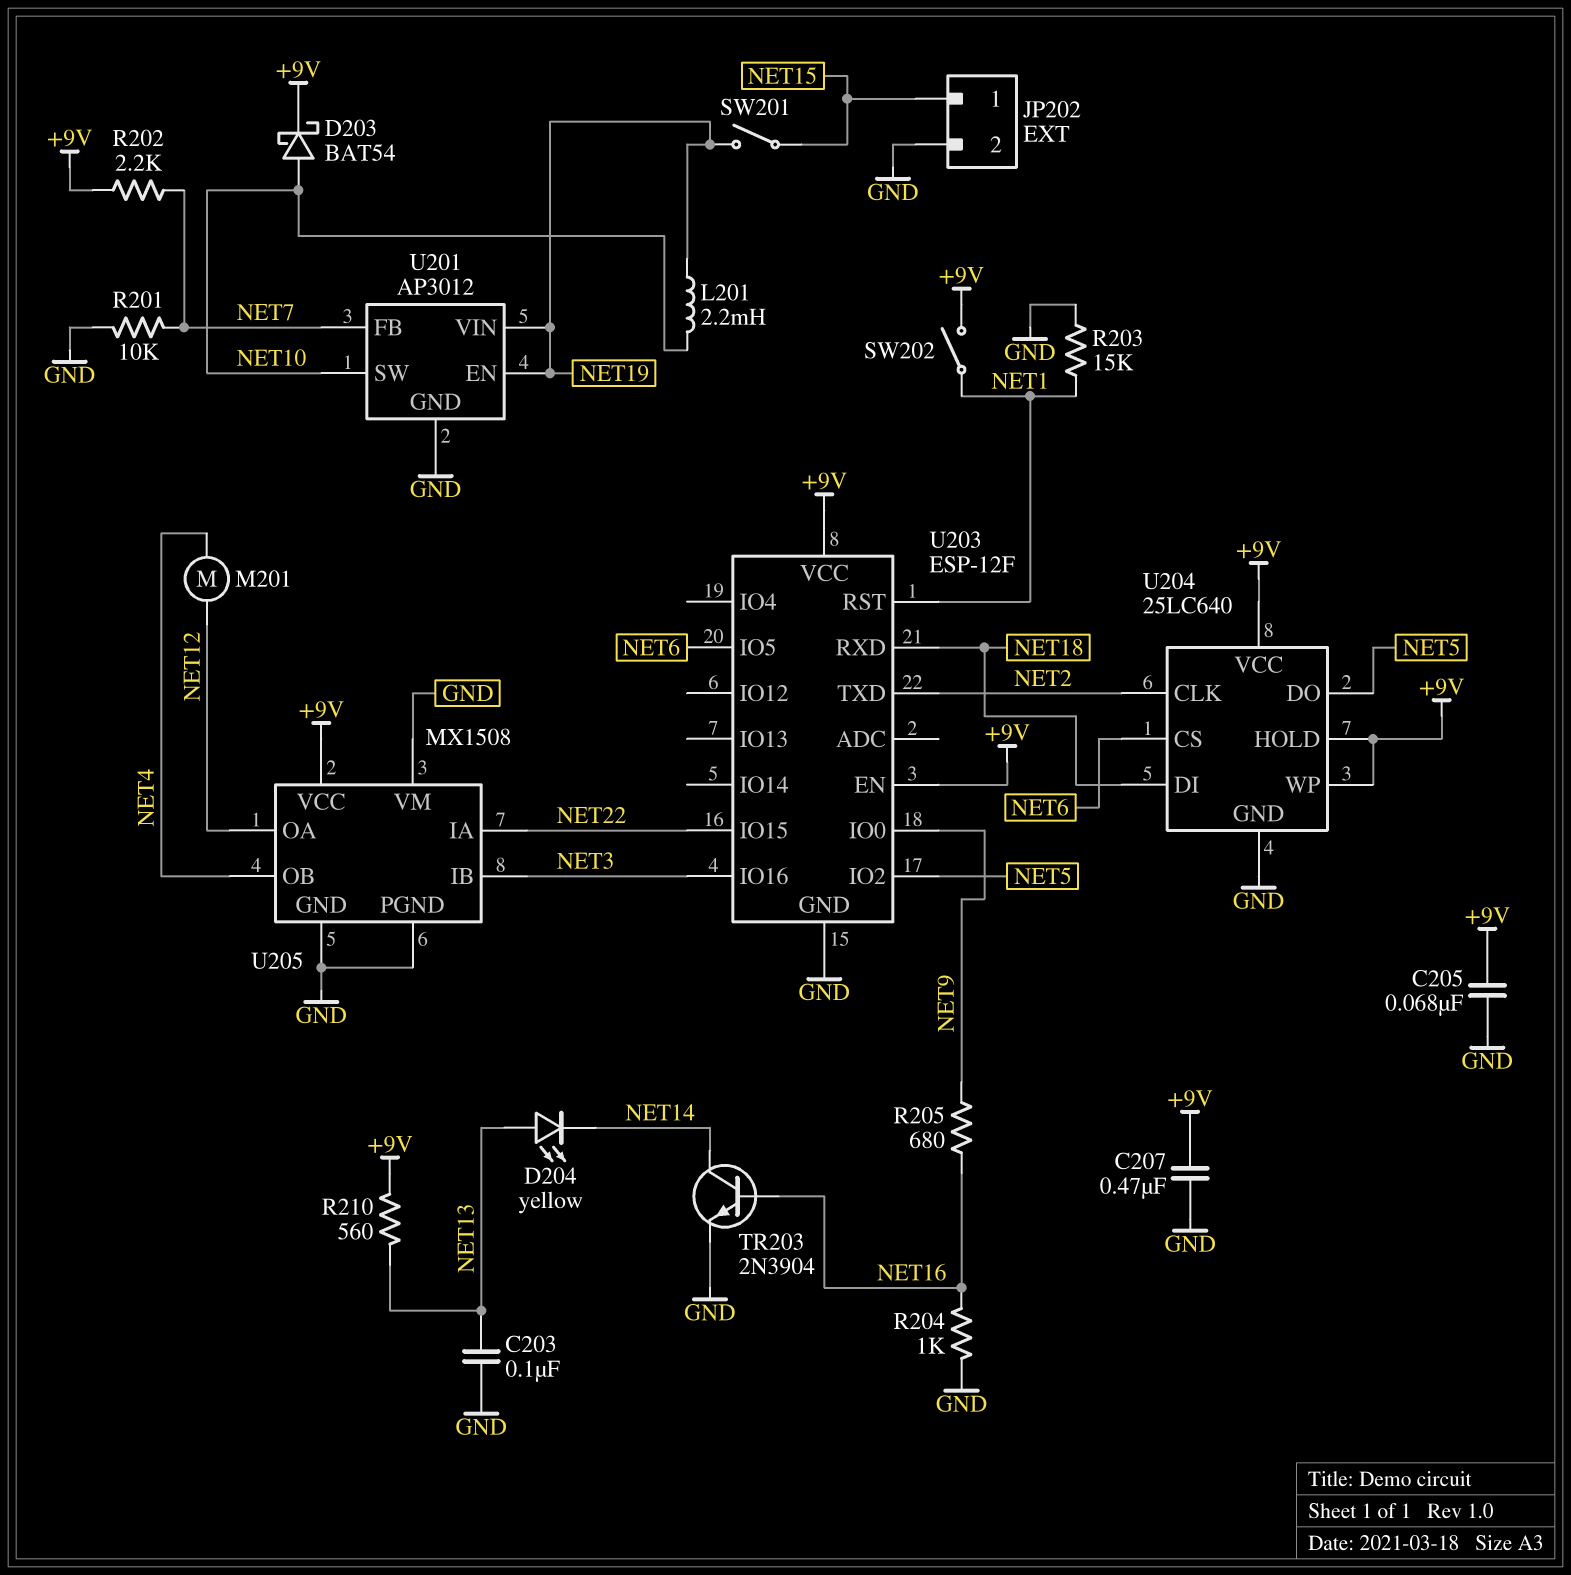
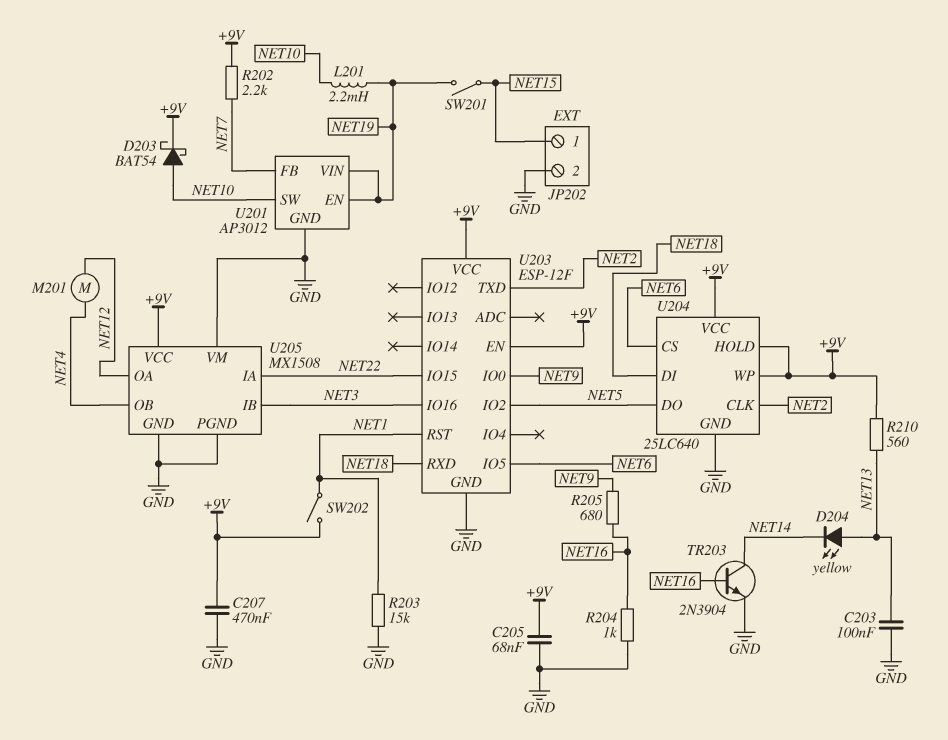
R201: 10k (GND, NET7) -> none

